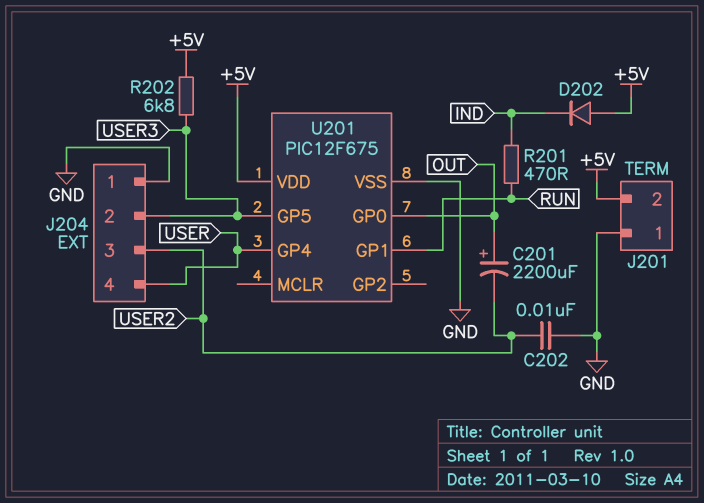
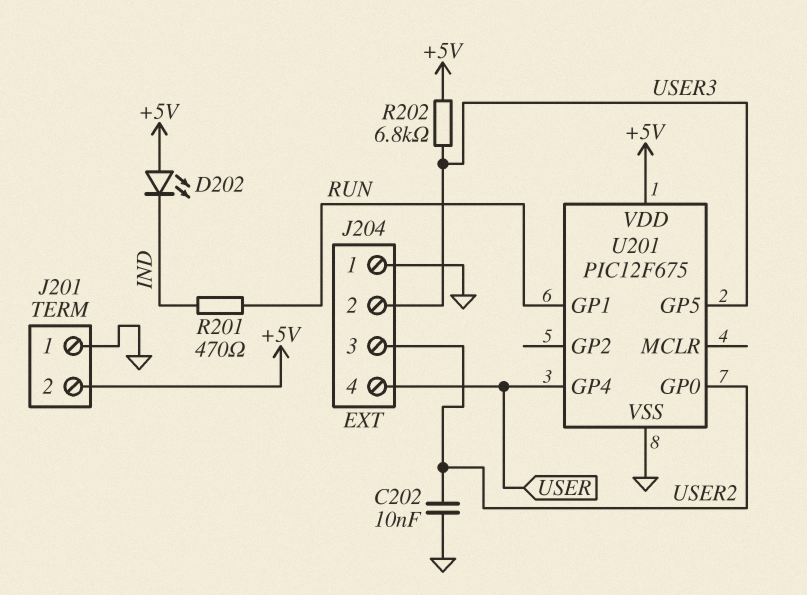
C201: 2200uF (plus OUT, minus USER2) -> none
D202: diode (A +5V, K IND) -> LED (A +5V, K IND)
U201 pin GP0: OUT -> USER2

